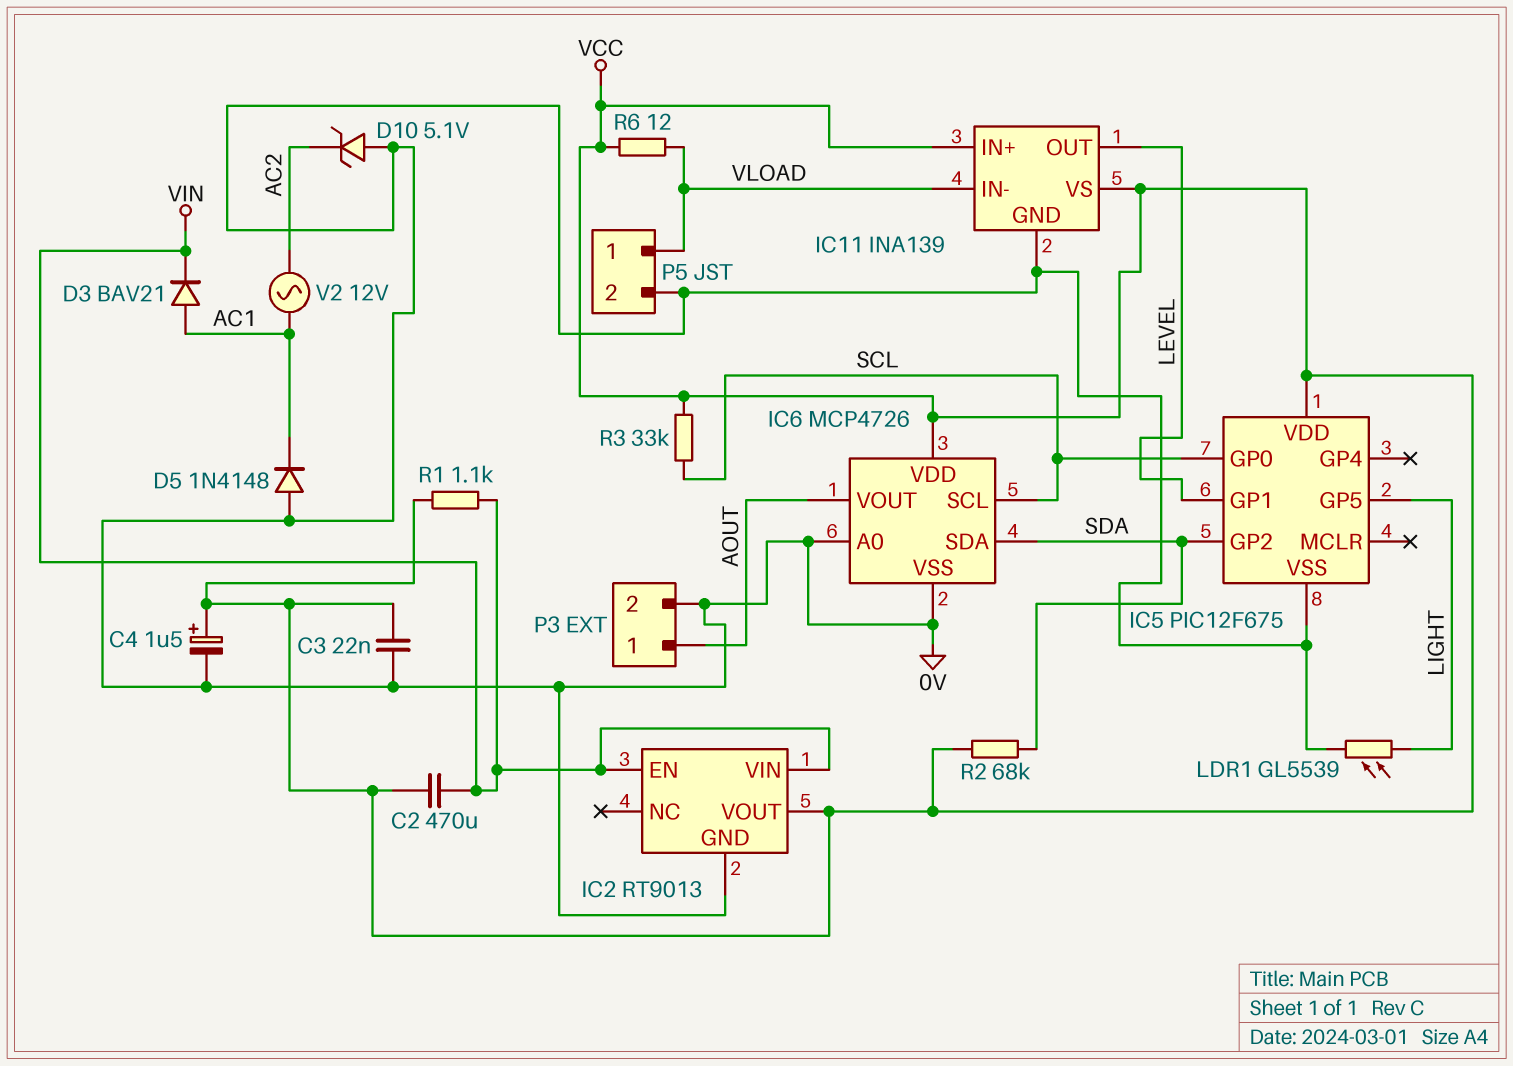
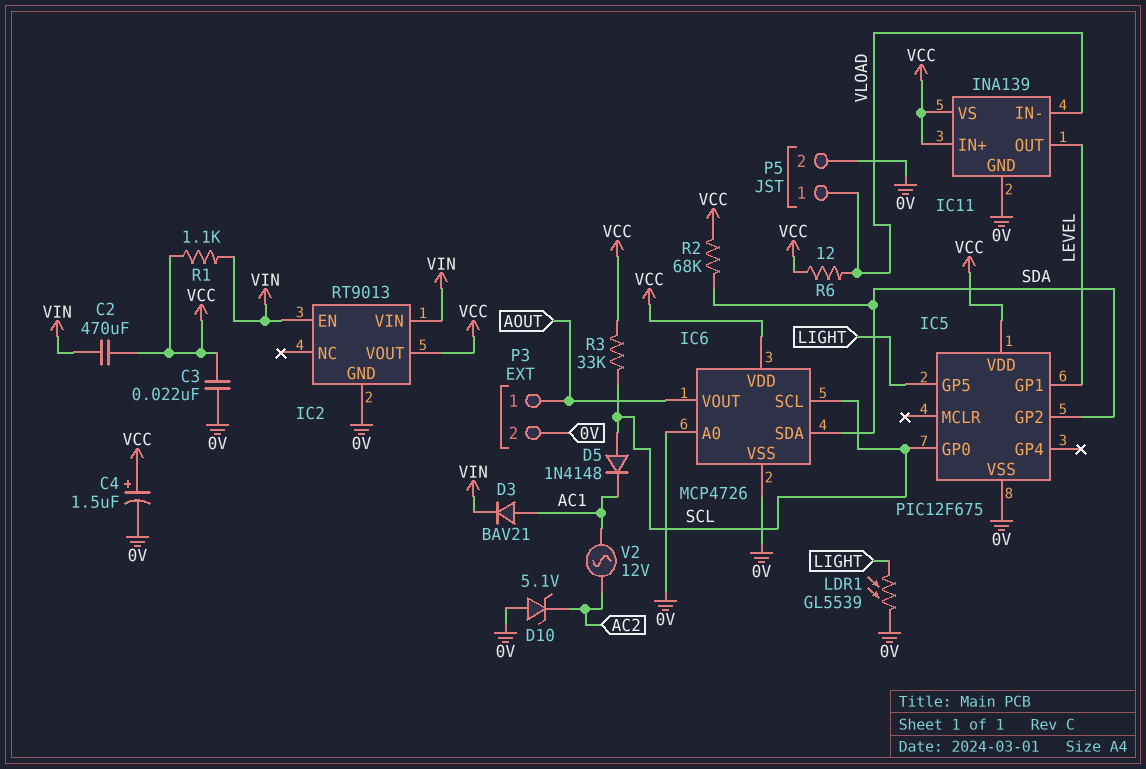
D5: diode 1N4148 (A 0V, K AC1) -> diode 1N4148 (A SCL, K AC1)

